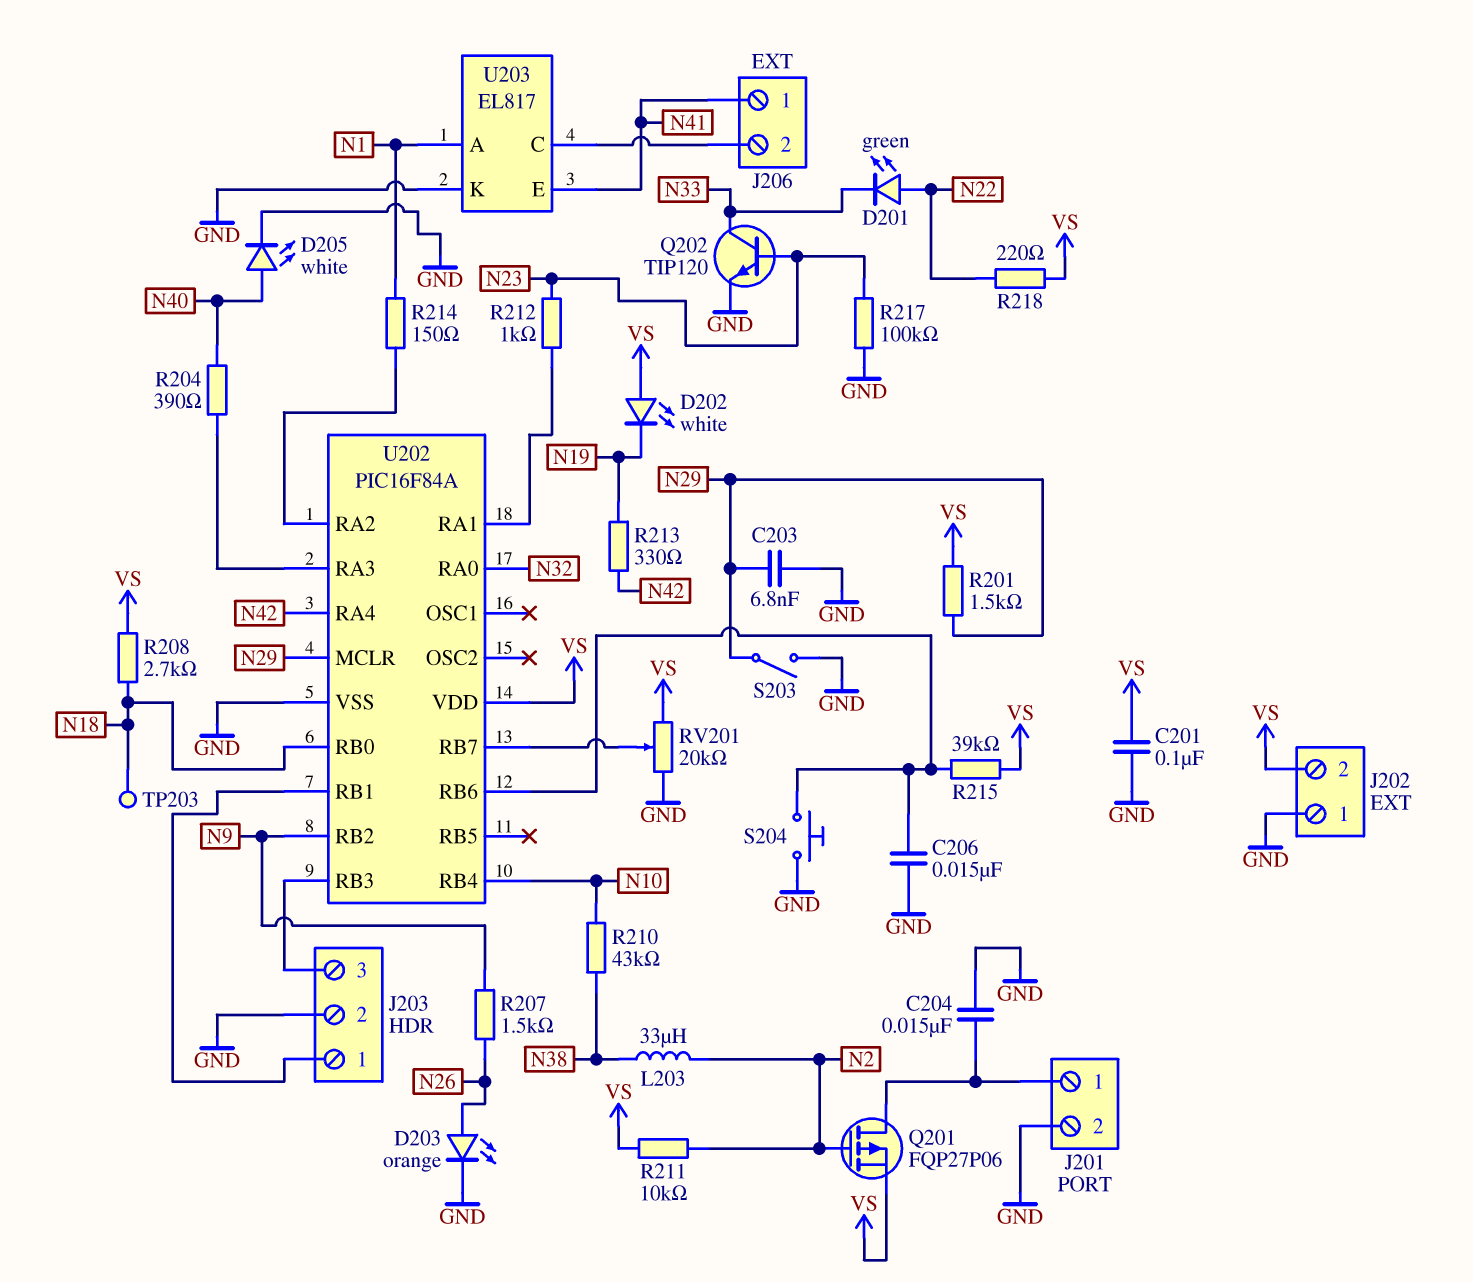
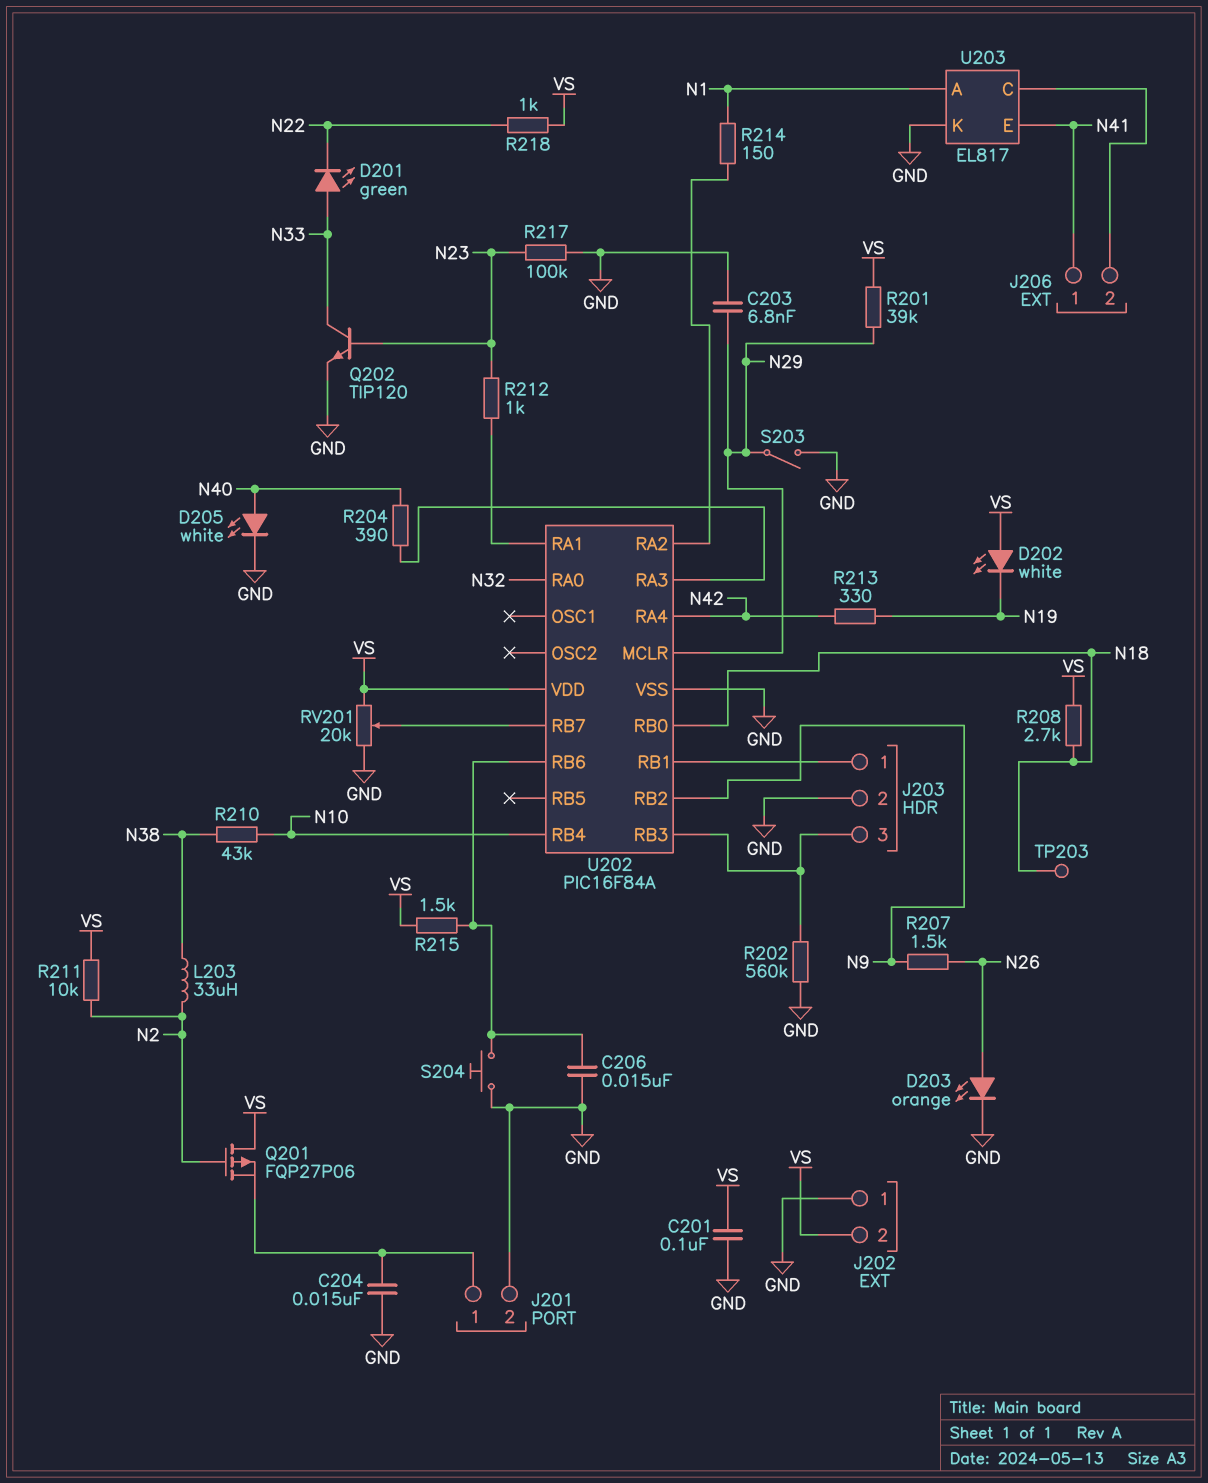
D201: LED green (A N22, K N33) -> LED green (A N33, K N22)
Q201: PMOS FQP27P06 (G N2, D J201/1, S VS) -> PMOS FQP27P06 (G N2, D VS, S J201/1)
R201: 1.5k (N29, VS) -> 39k (N29, VS)
R202: none -> 560k (GND, J203/3)
R215: 39k (U202/RB6, VS) -> 1.5k (U202/RB6, VS)
R218: 220 (N22, VS) -> 1k (N22, VS)

